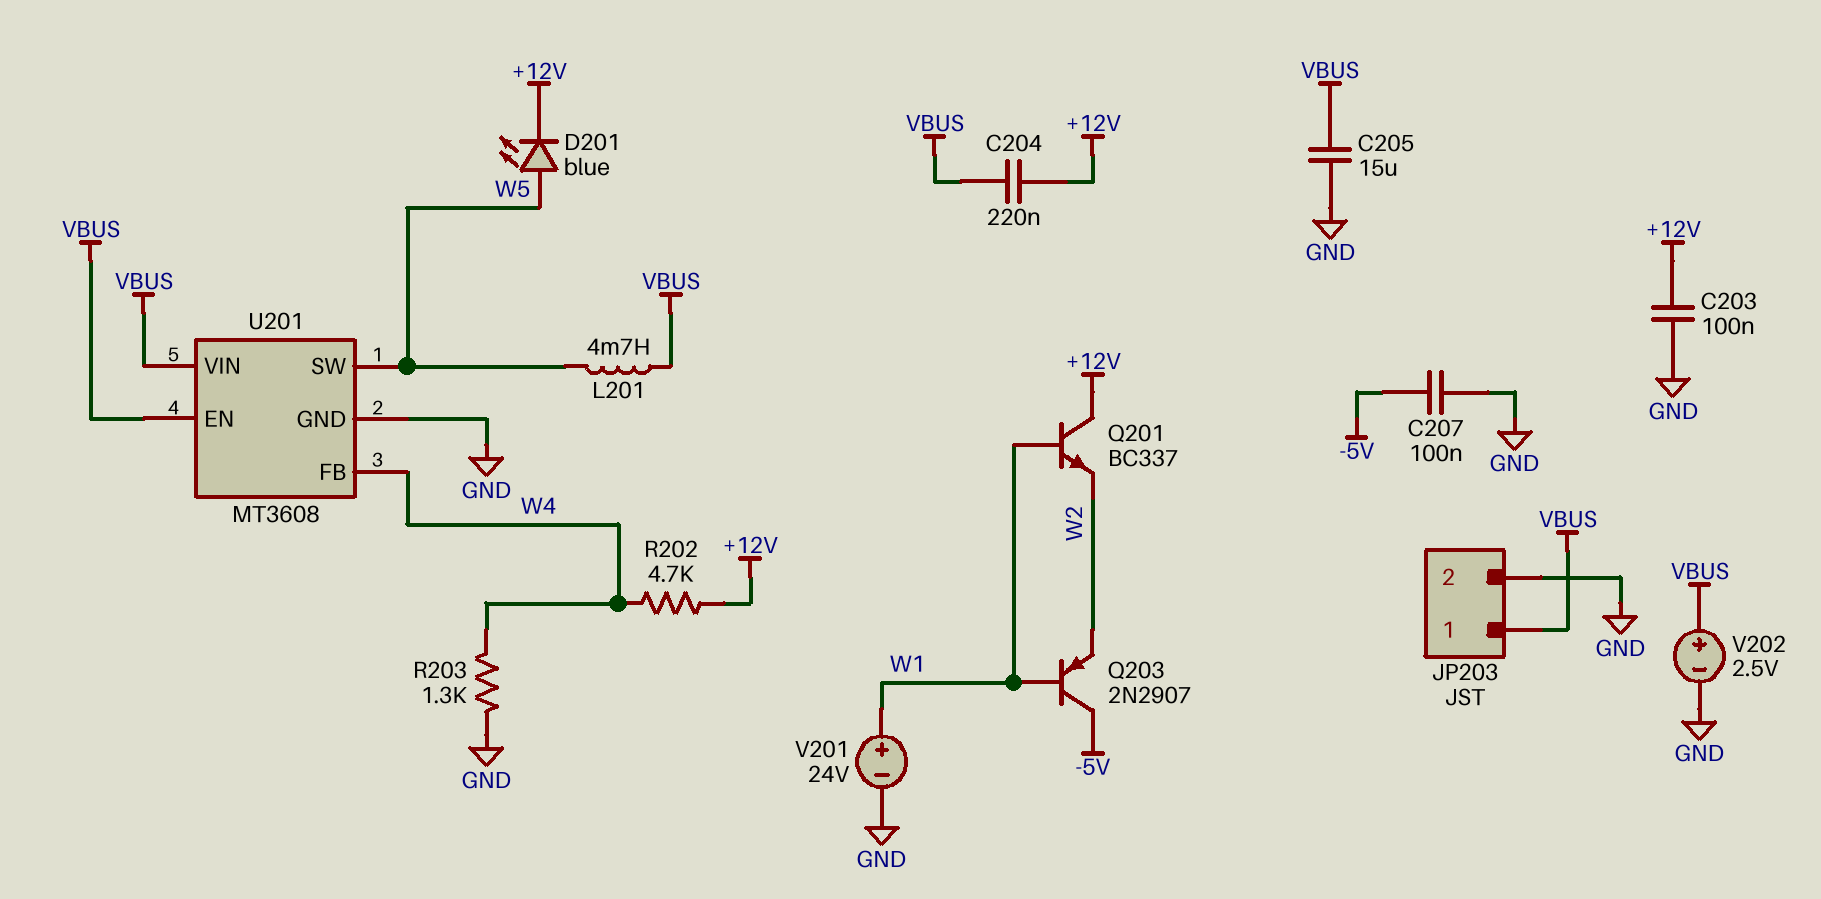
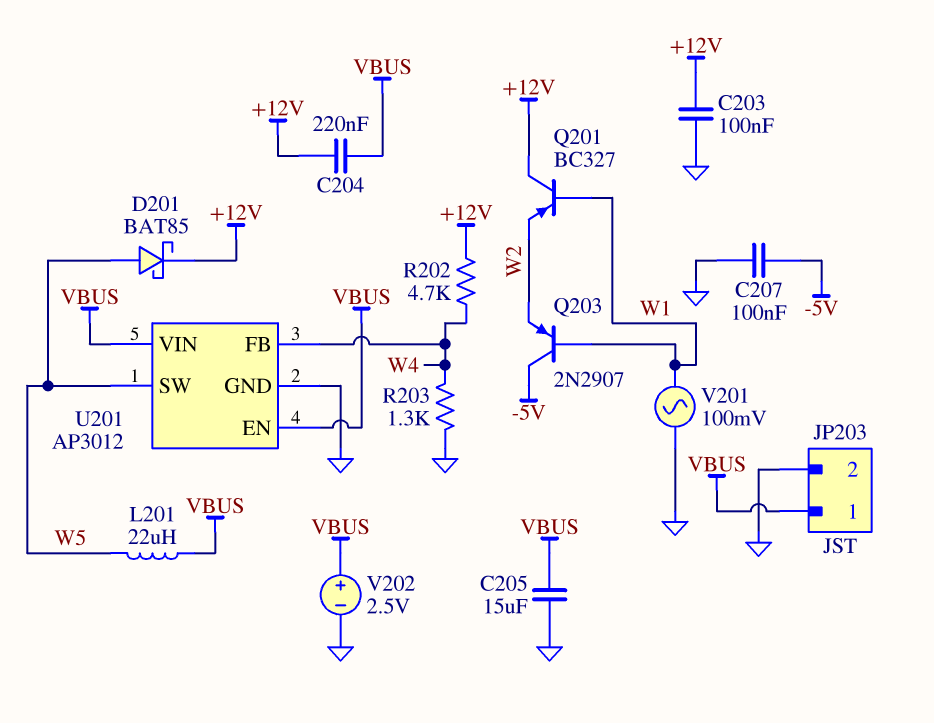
D201: LED blue (A W5, K +12V) -> schottky BAT85 (A W5, K +12V)
L201: 4.7mH (VBUS, W5) -> 22uH (VBUS, W5)
Q201: NPN BC337 (B W1, C +12V, E W2) -> PNP BC327 (B W1, C +12V, E W2)
U201: MT3608 -> AP3012
V201: 24V (plus W1, minus GND) -> AC 100mV (GND, W1)

